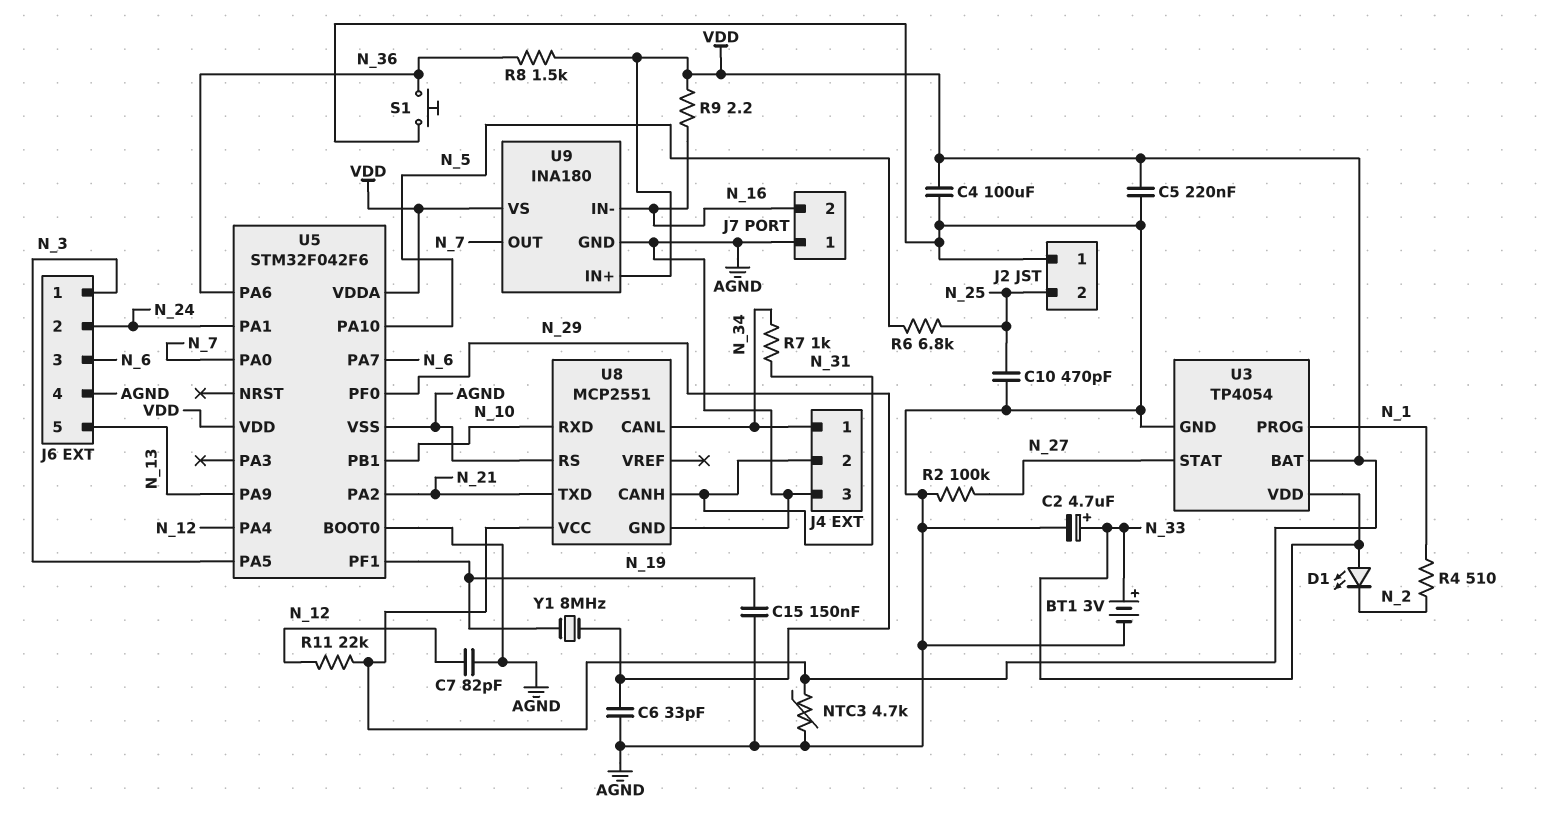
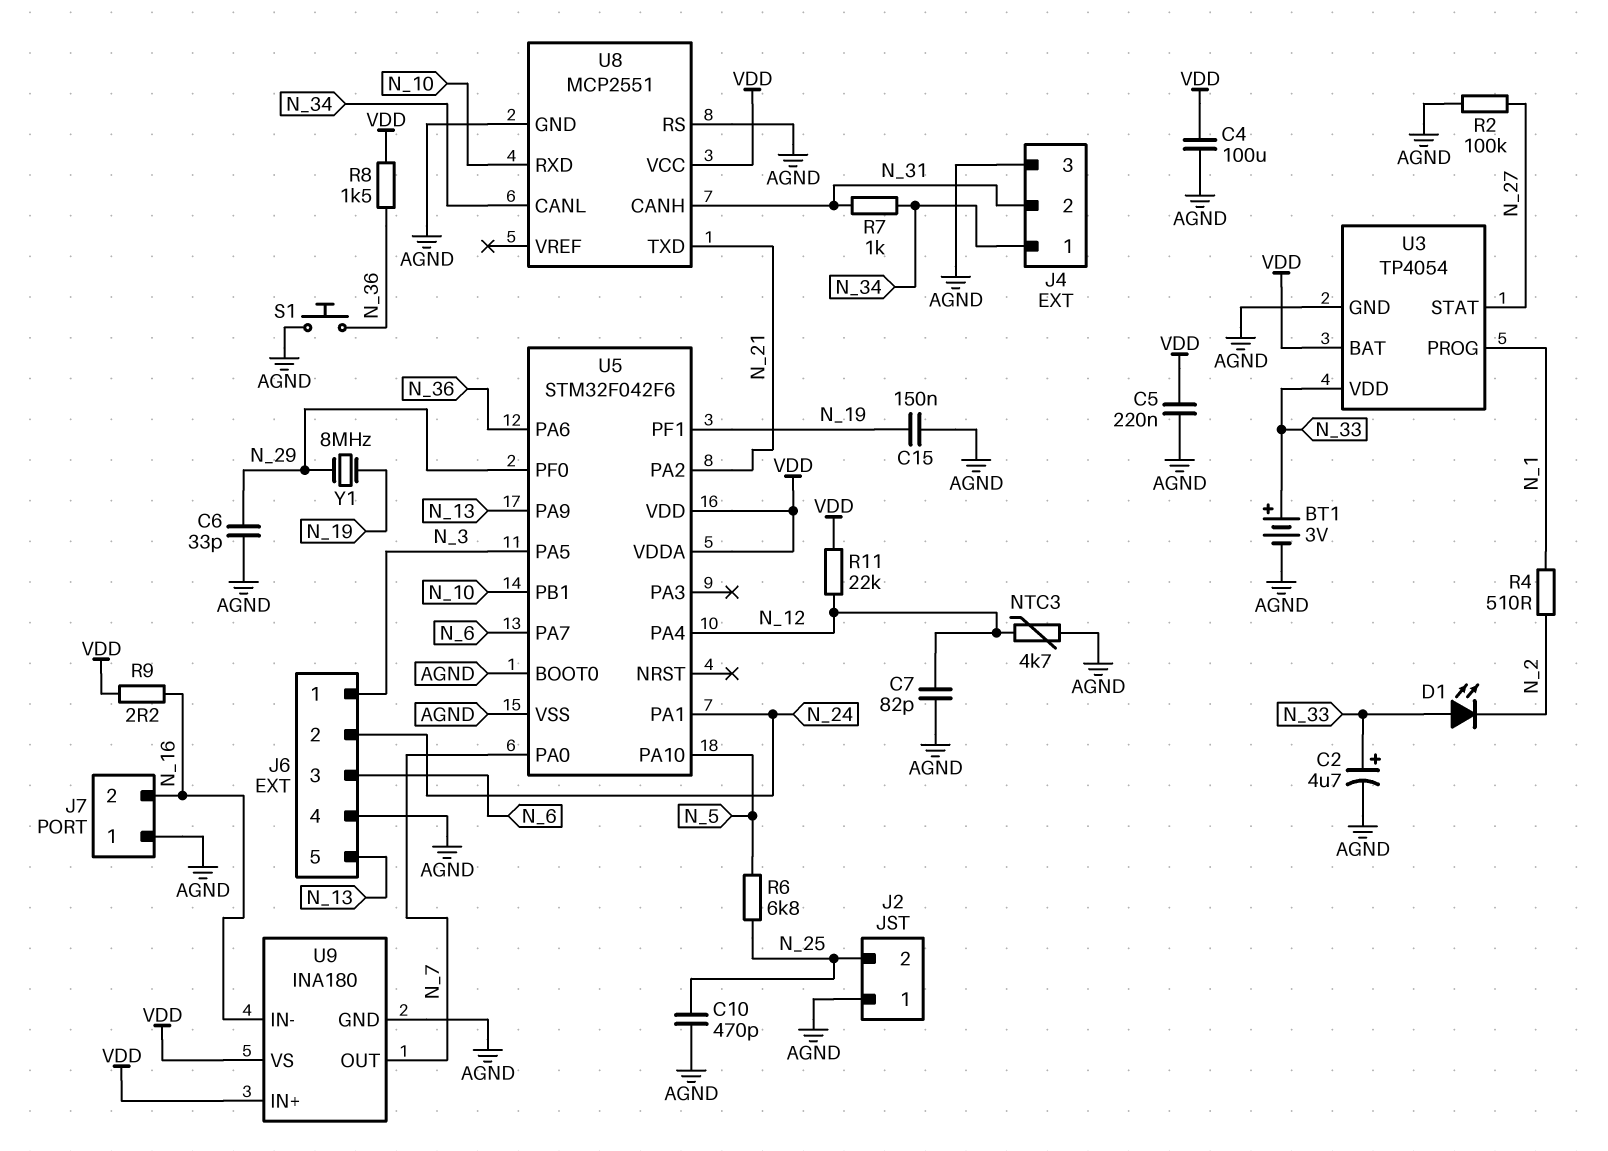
NTC3: 4.7k (AGND, VDD) -> 4.7k (AGND, N_12)

